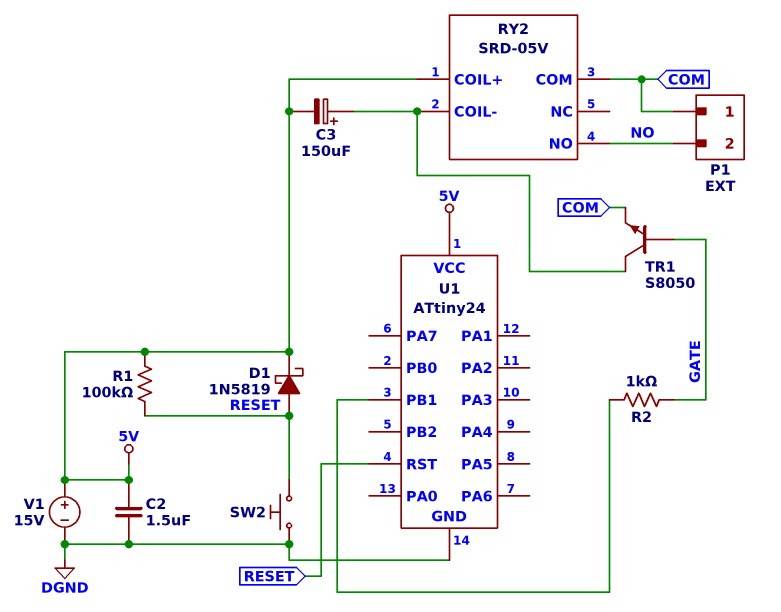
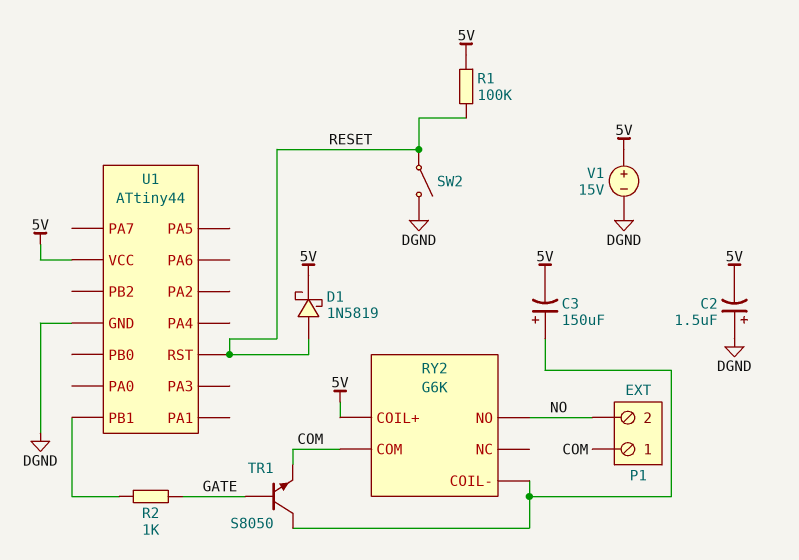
C2: 1.5uF (5V, DGND) -> 1.5uF (plus DGND, minus 5V)
RY2: SRD-05V -> G6K
SW2: button (DGND, RESET) -> switch (DGND, RESET)
U1: ATtiny24 -> ATtiny44

